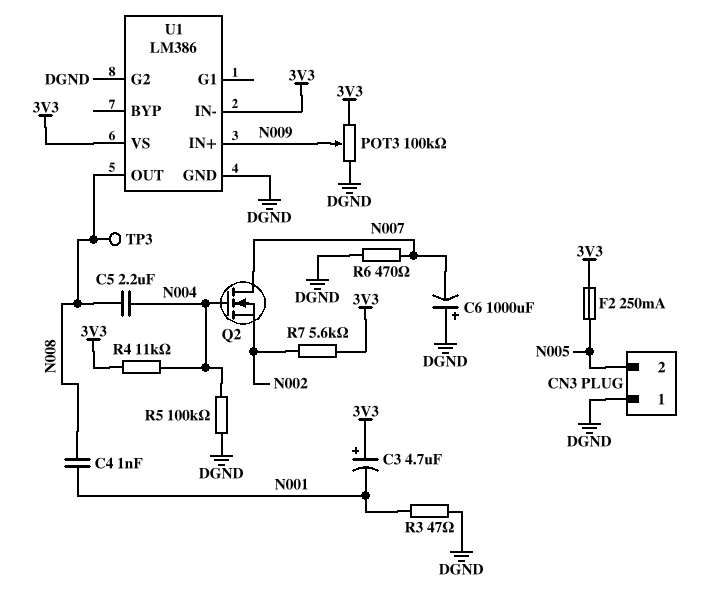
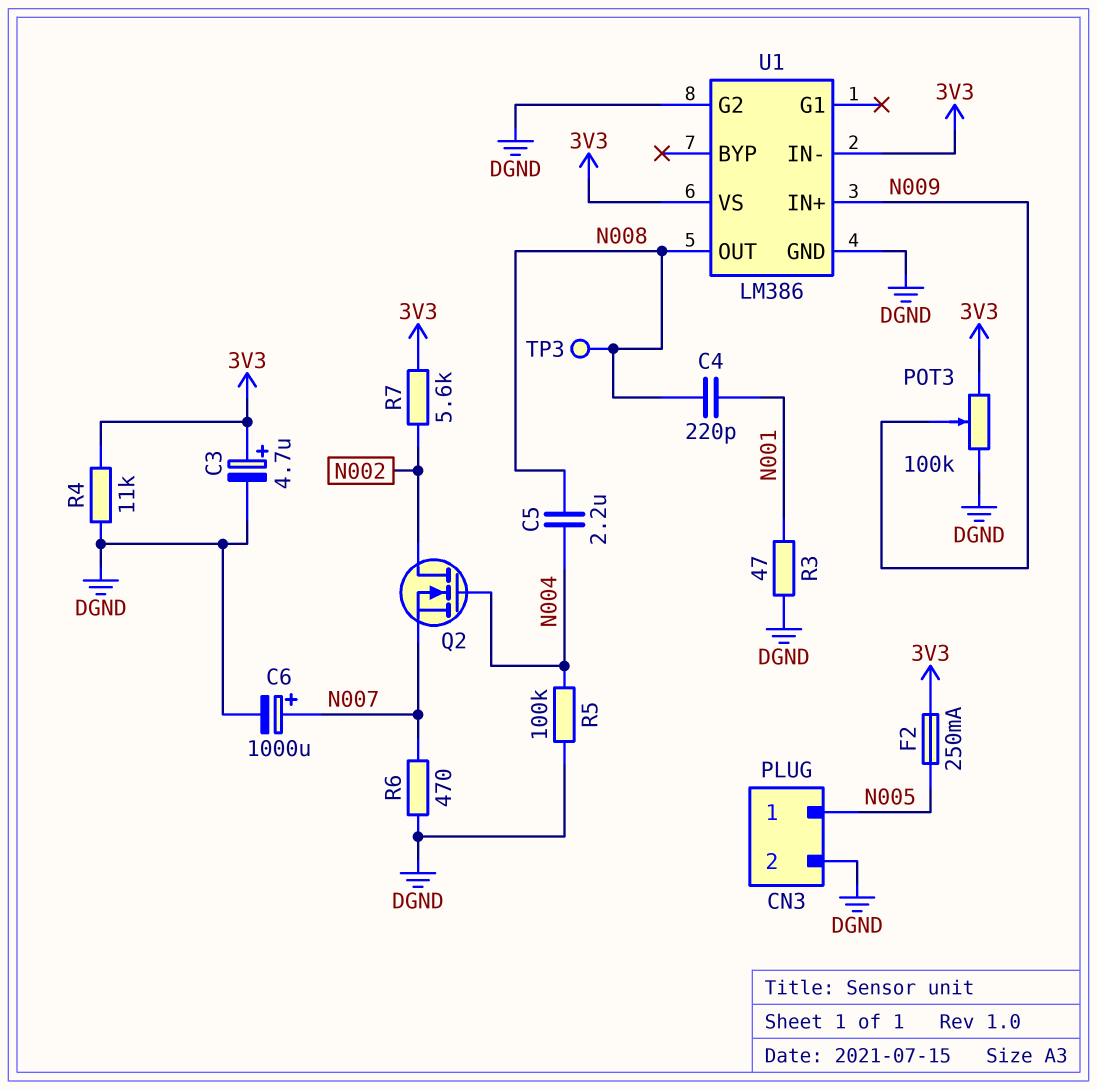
C3: 4.7uF (plus 3V3, minus N001) -> 4.7uF (plus 3V3, minus DGND)
C4: 1nF (N001, N008) -> 220pF (N001, N008)
C6: 1000uF (plus DGND, minus N007) -> 1000uF (plus N007, minus DGND)
CN3 pin 1: DGND -> N005
CN3 pin 2: N005 -> DGND
Q2: NMOS (G N004, D N007, S N002) -> NMOS (G N004, D N002, S N007)
R4: 11k (3V3, N004) -> 11k (3V3, DGND)

